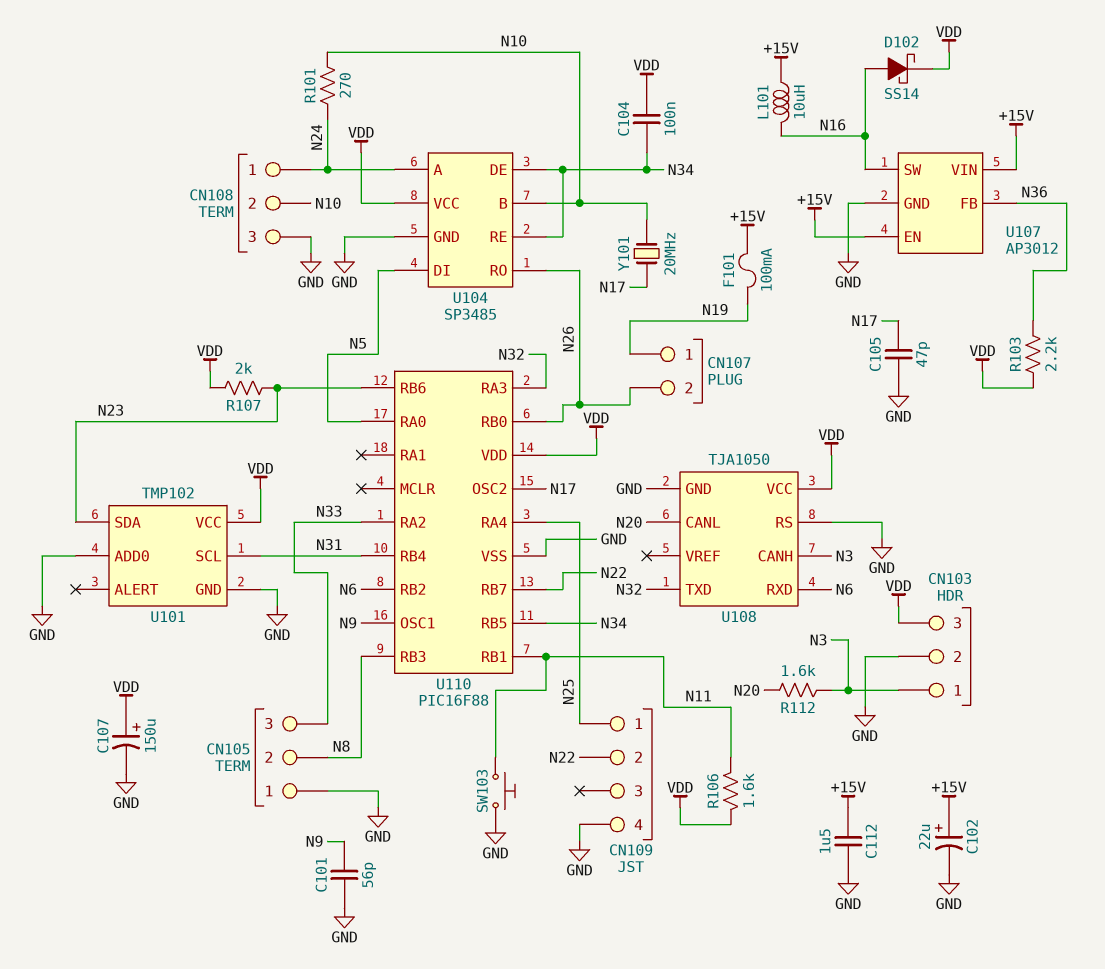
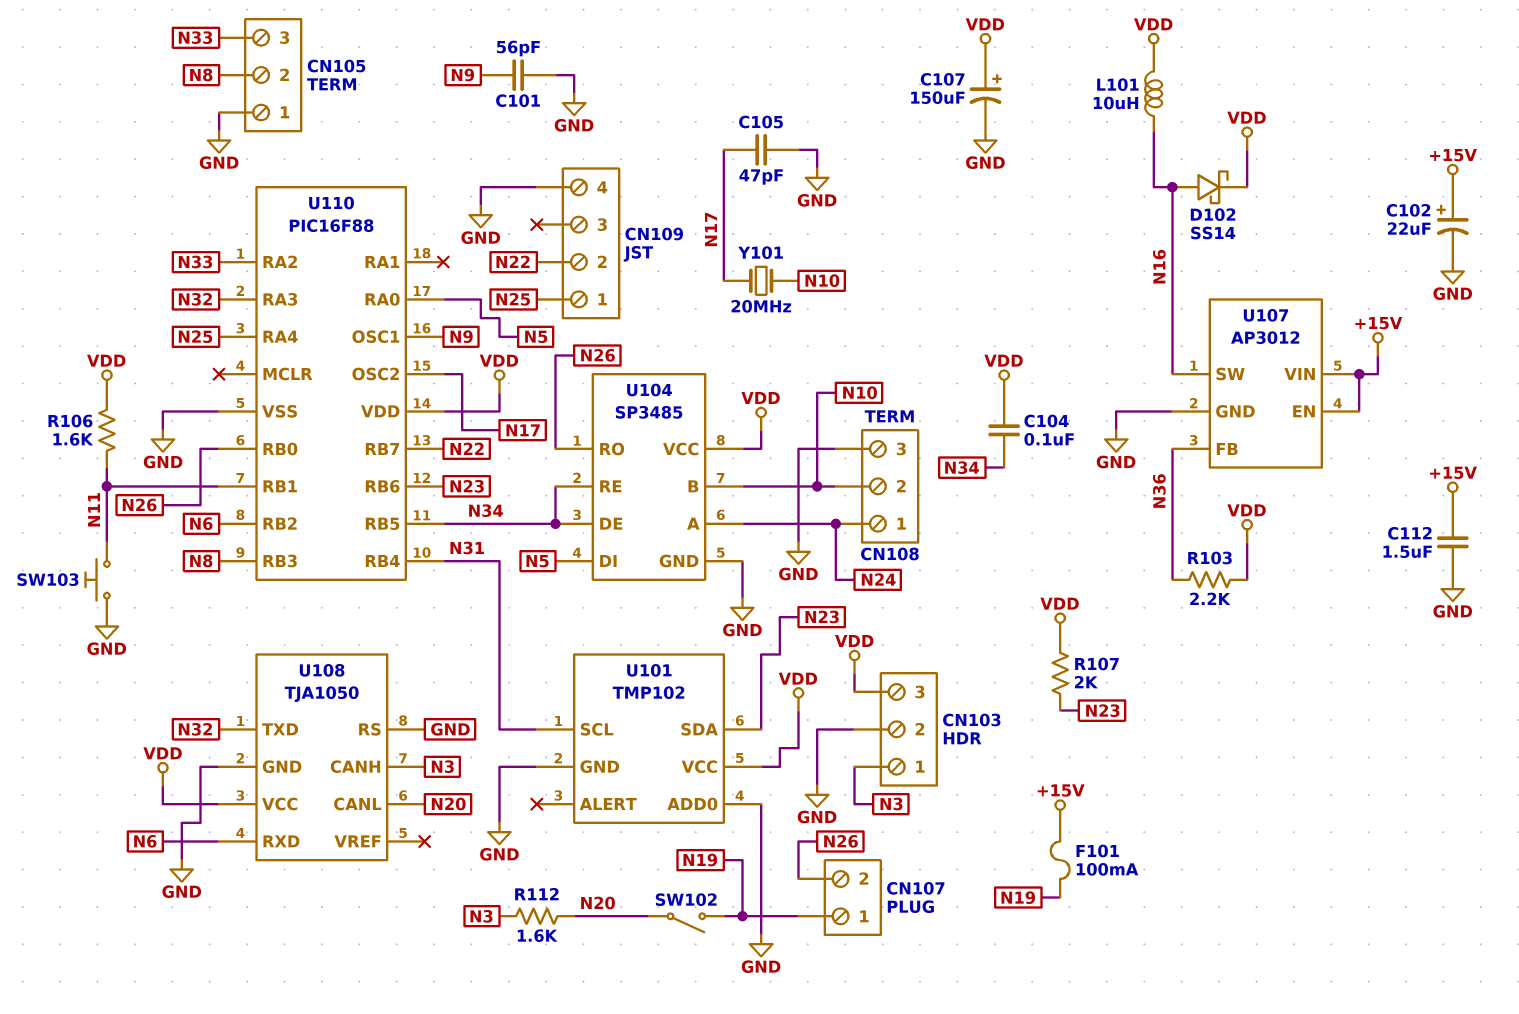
L101: 10uH (+15V, N16) -> 10uH (N16, VDD)
R101: 270 (N10, N24) -> none
SW102: none -> switch (N19, N20)

